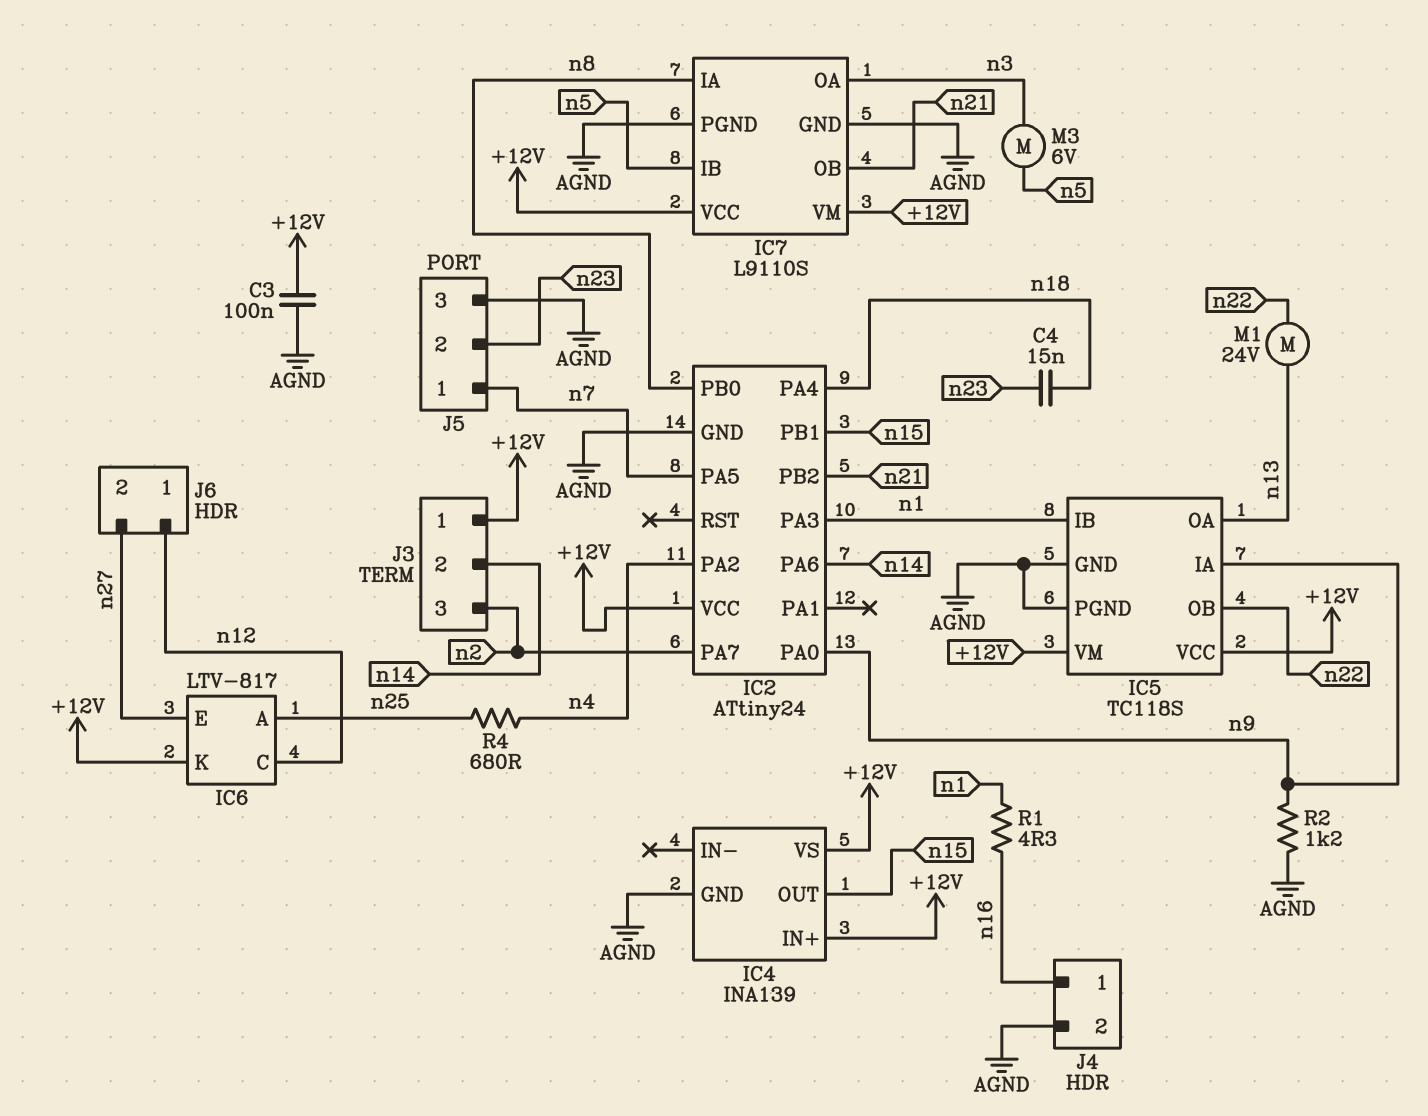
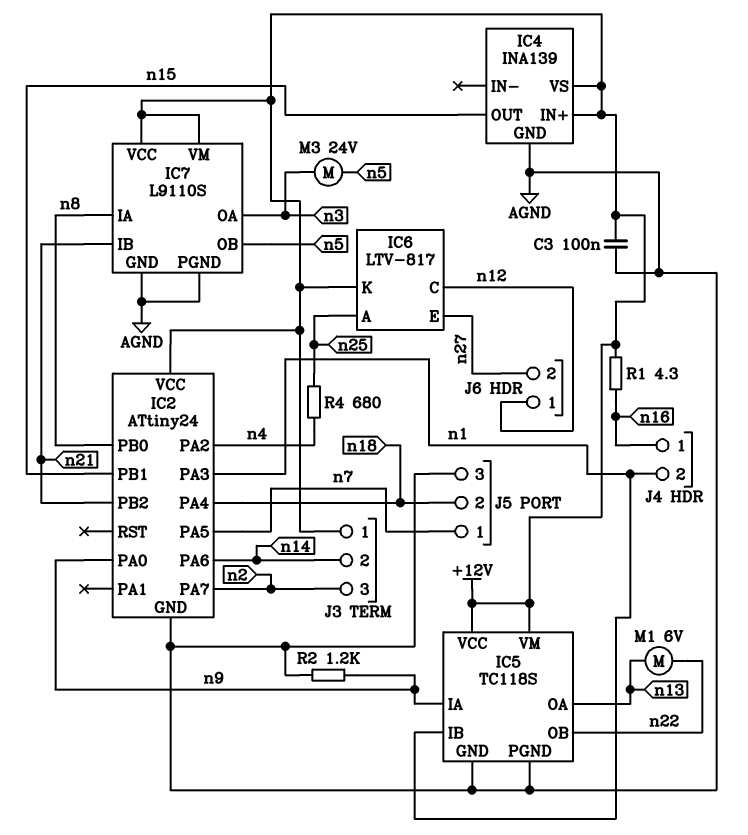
C4: 15nF (n18, n23) -> none
IC7 pin IB: n5 -> n21
IC7 pin OB: n21 -> n5
J4 pin 2: AGND -> n1
J5 pin 2: n23 -> n18
M1: motor 24V (n13, n22) -> motor 6V (n13, n22)
M3: motor 6V (n3, n5) -> motor 24V (n3, n5)
R1: 4.3 (n1, n16) -> 4.3 (+12V, n16)

